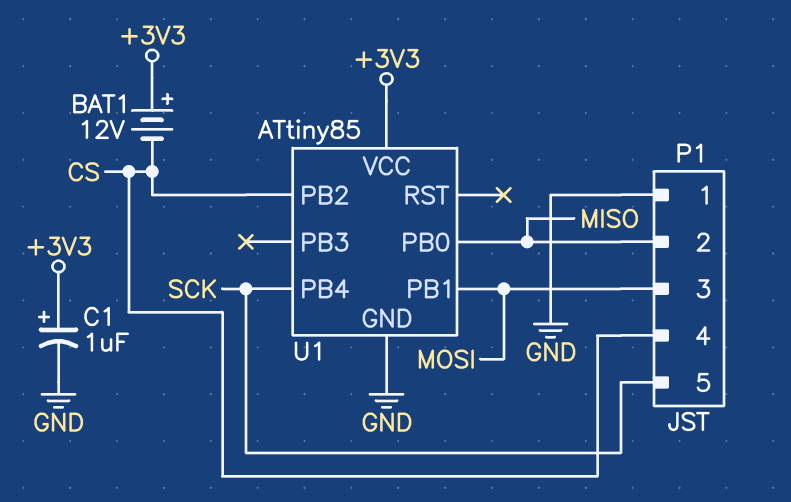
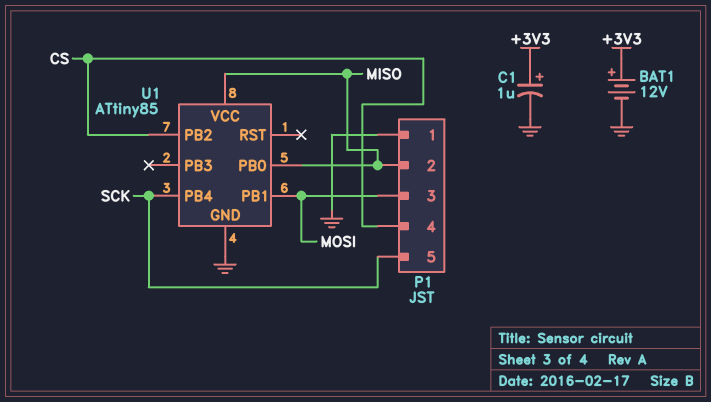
BAT1: 12V (plus +3V3, minus CS) -> 12V (plus +3V3, minus GND)
U1 pin VCC: +3V3 -> MISO

